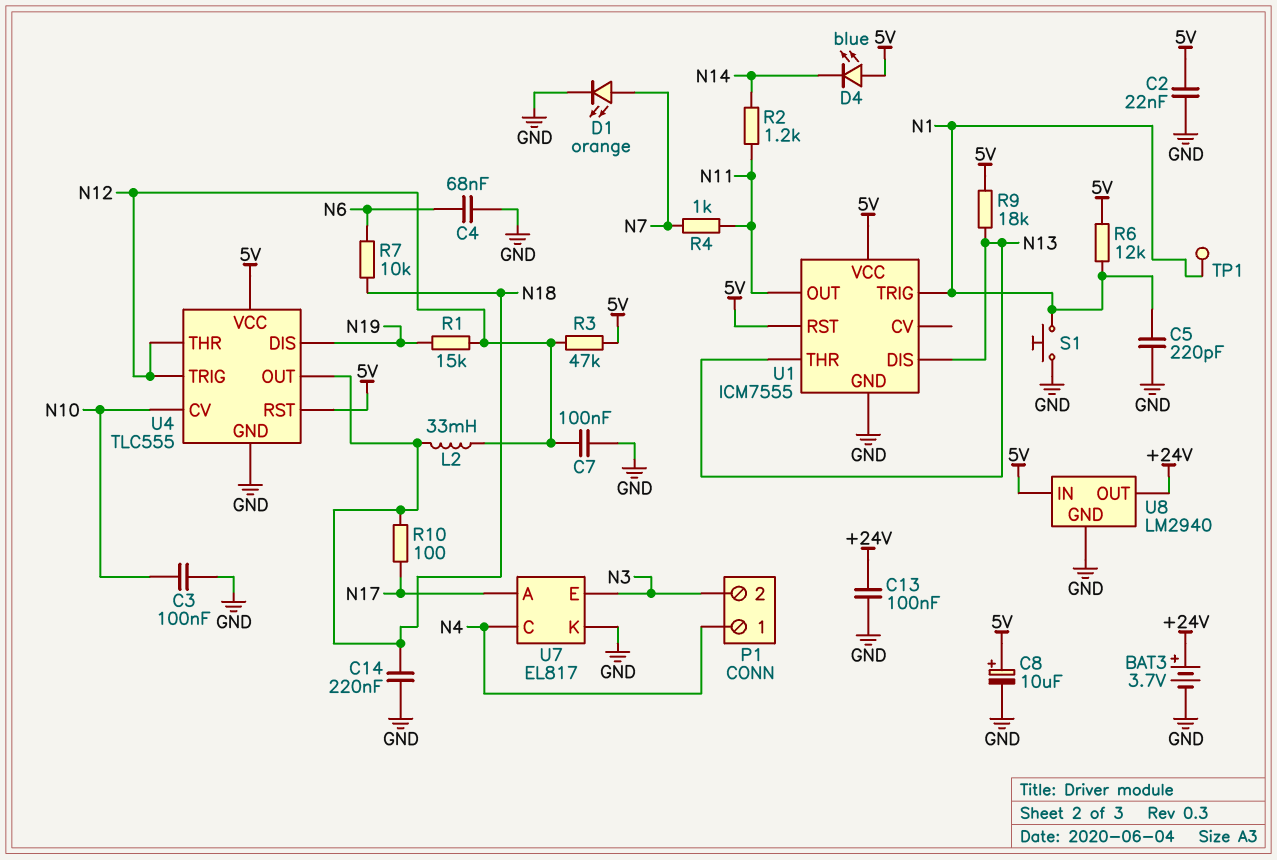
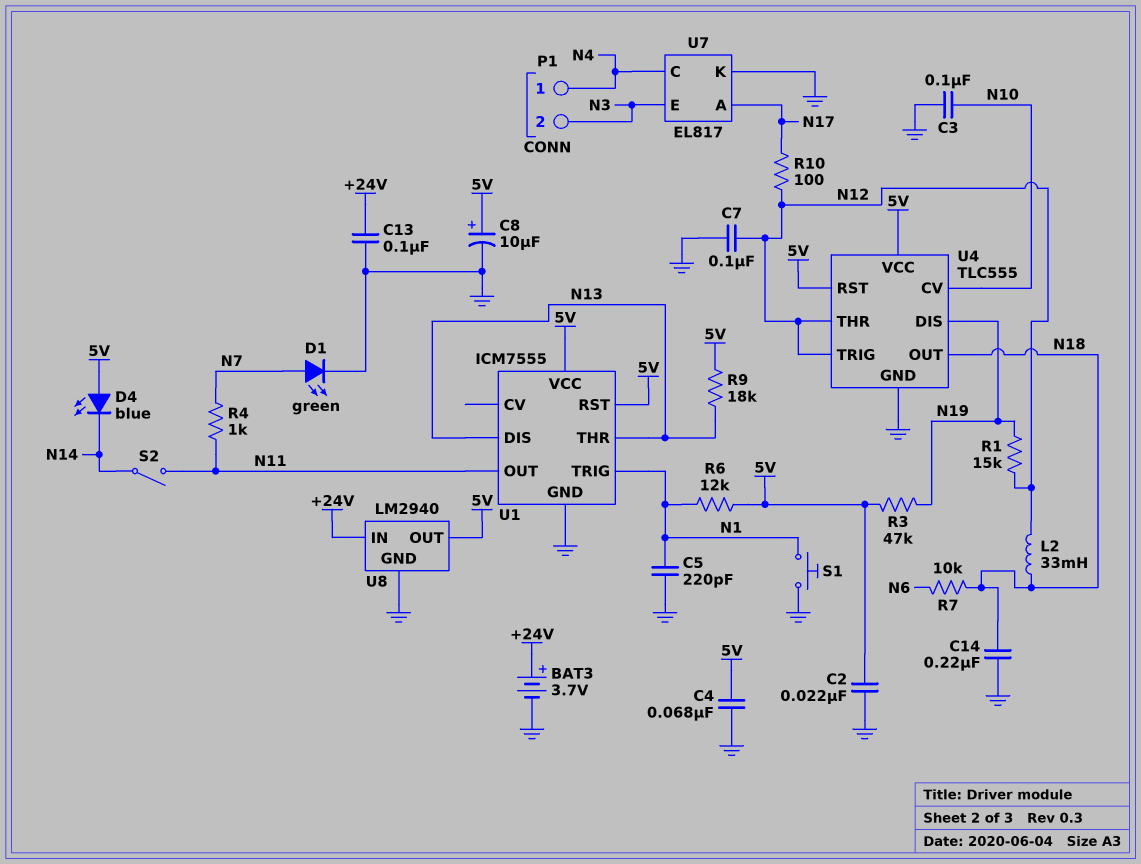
C4: 68nF (GND, N6) -> 68nF (5V, GND)
D1: LED orange (A N7, K GND) -> LED green (A N7, K GND)
R2: 1.2k (N11, N14) -> none
R3: 47k (5V, N12) -> 47k (5V, N19)
R10: 100 (N17, N18) -> 100 (N12, N17)
S2: none -> switch (N11, N14)
TP1: test point (N1) -> none
U8 pin IN: 5V -> +24V
U8 pin OUT: +24V -> 5V

